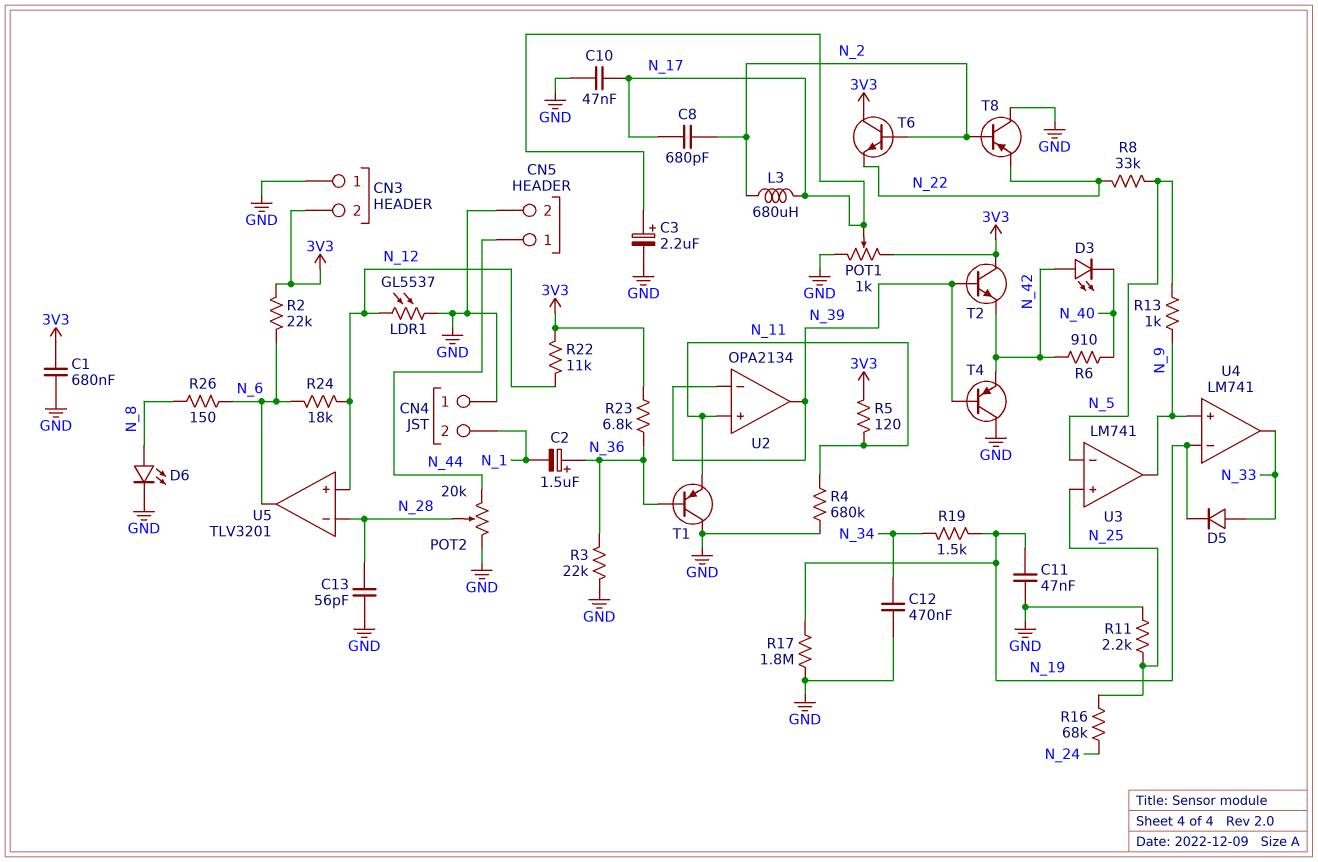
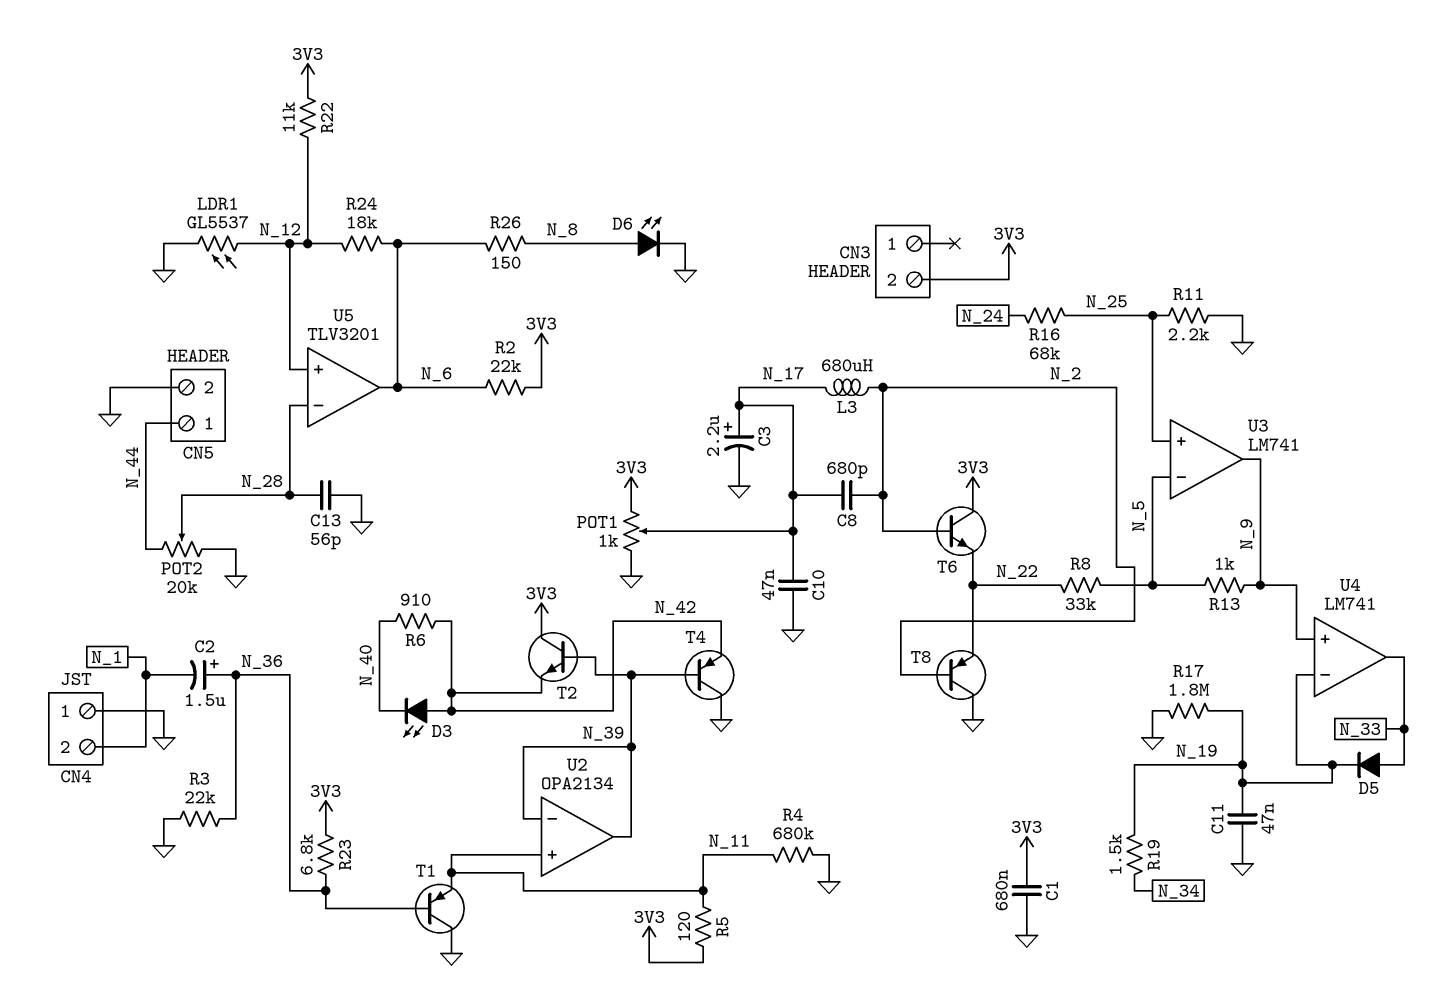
C12: 470nF (GND, N_34) -> none
CN3 pin 1: GND -> none

